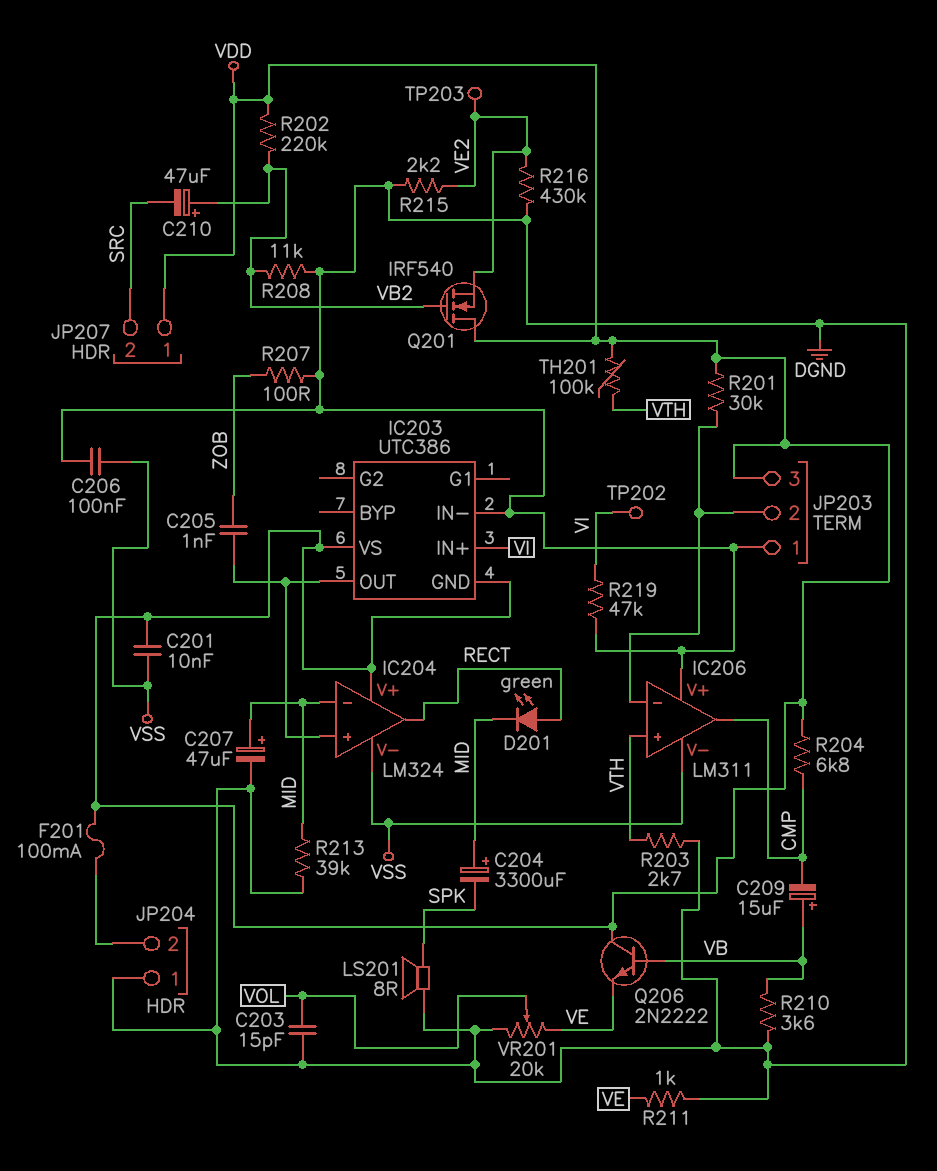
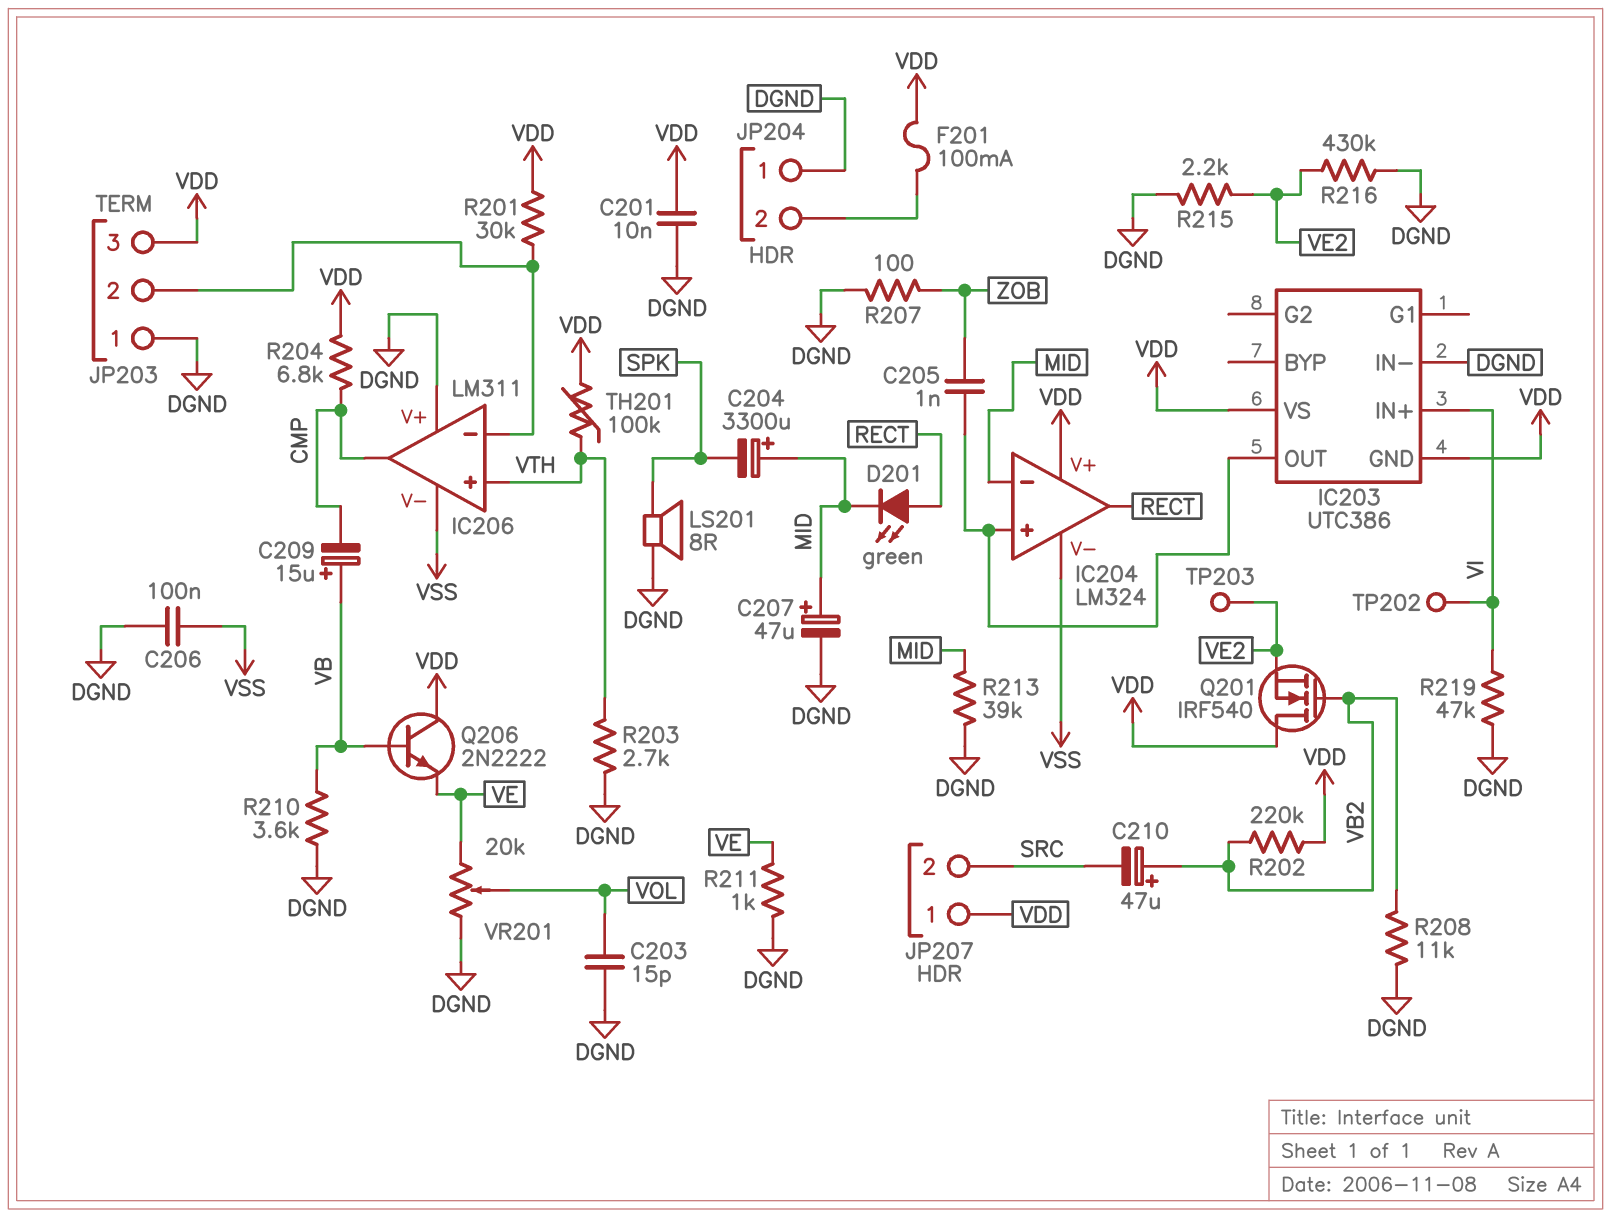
C201: 10nF (VDD, VSS) -> 10nF (DGND, VDD)

